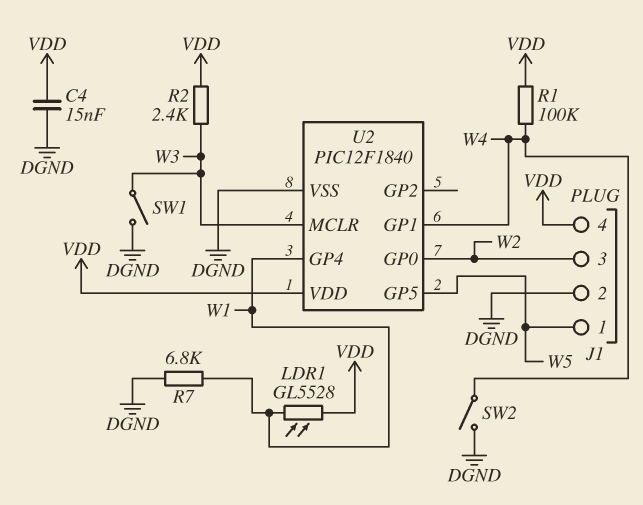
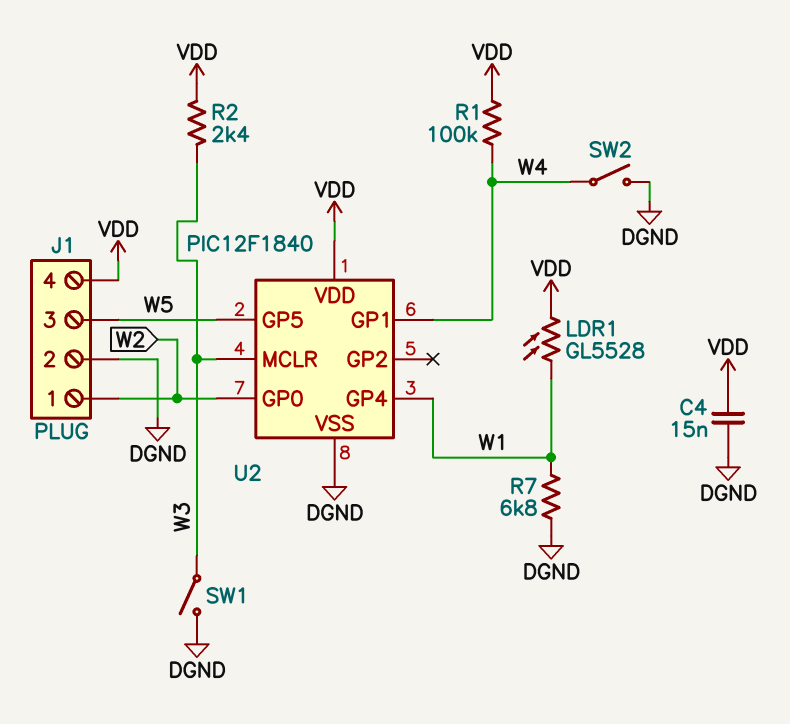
J1 pin 1: W5 -> W2
J1 pin 3: W2 -> W5

